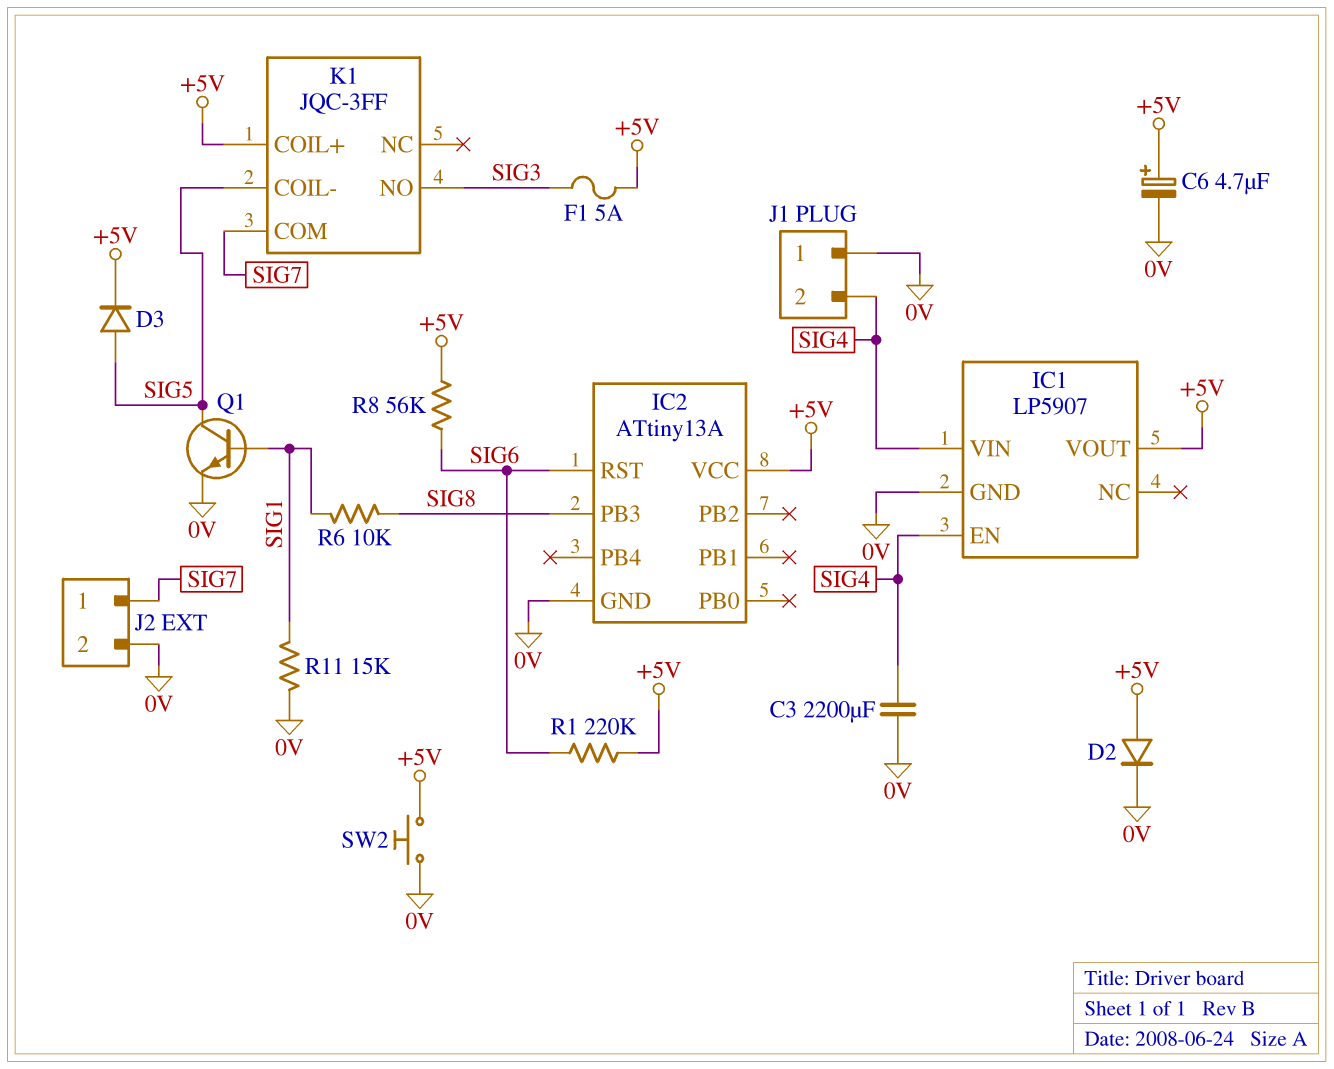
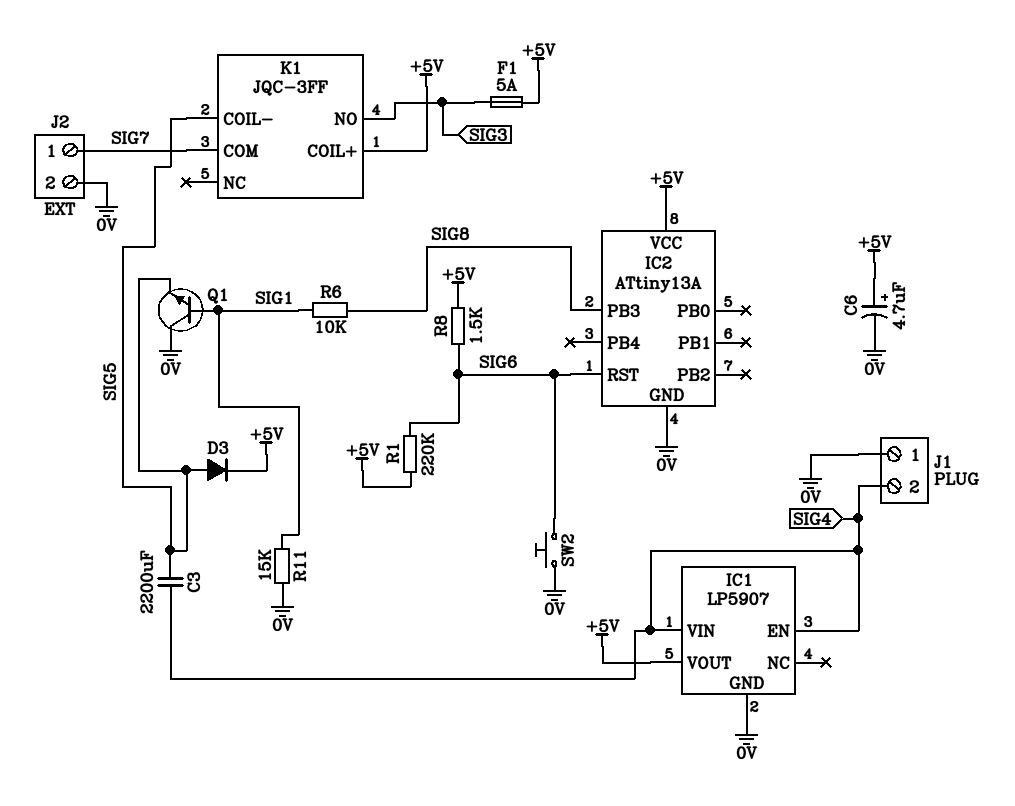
C3: 2200uF (0V, SIG4) -> 2200uF (SIG4, SIG5)
D2: diode (A +5V, K 0V) -> none
Q1: NPN (B SIG1, C SIG5, E 0V) -> NPN (B SIG1, C 0V, E SIG5)
R8: 56k (+5V, SIG6) -> 1.5k (+5V, SIG6)
SW2: button (+5V, 0V) -> button (0V, SIG6)

